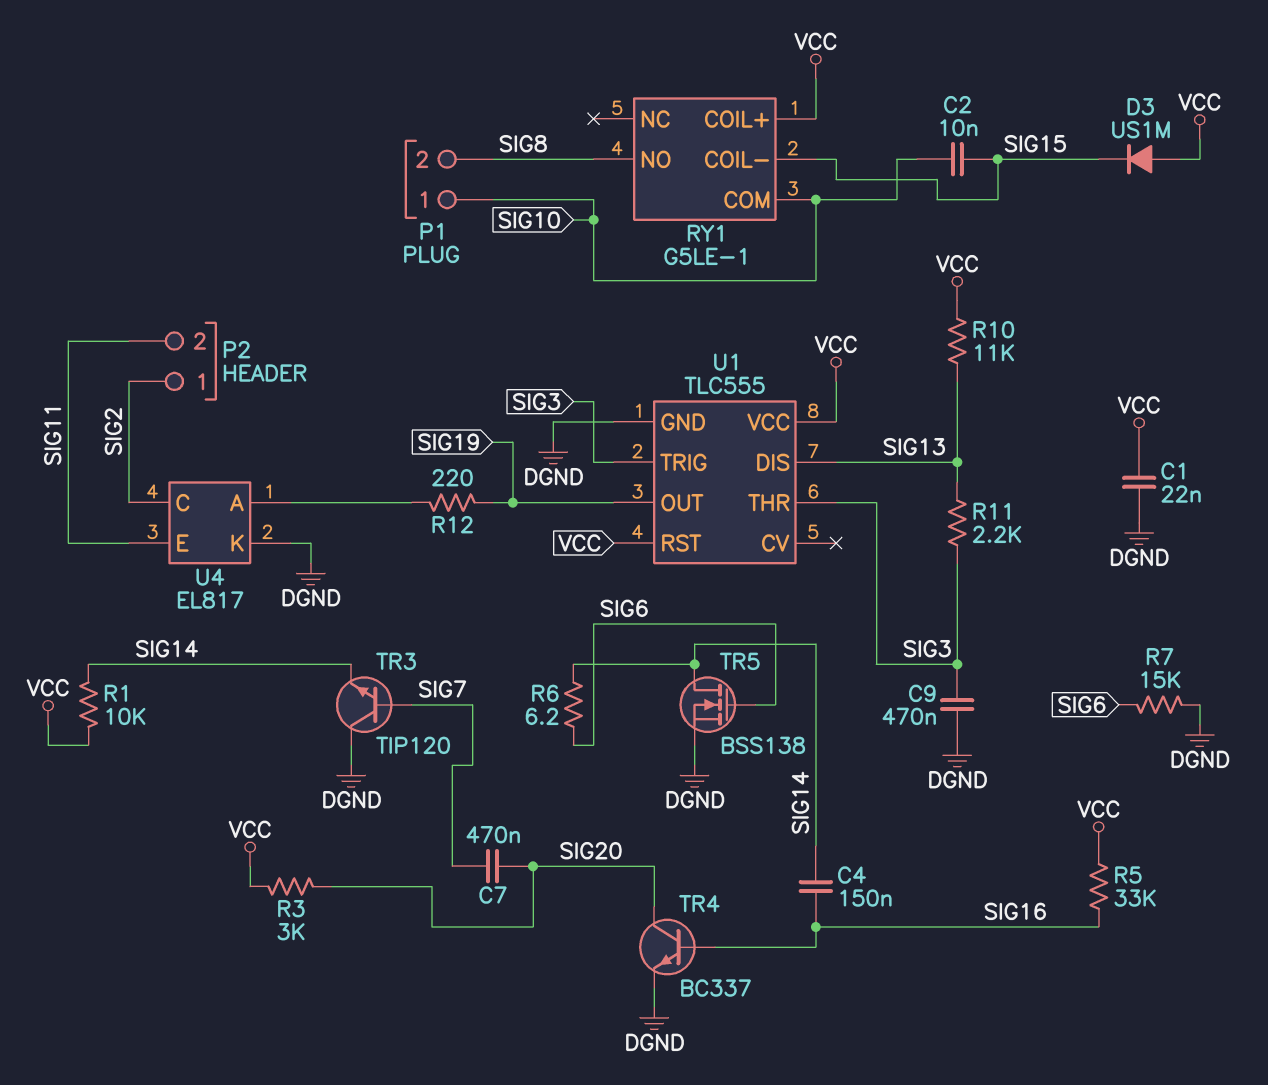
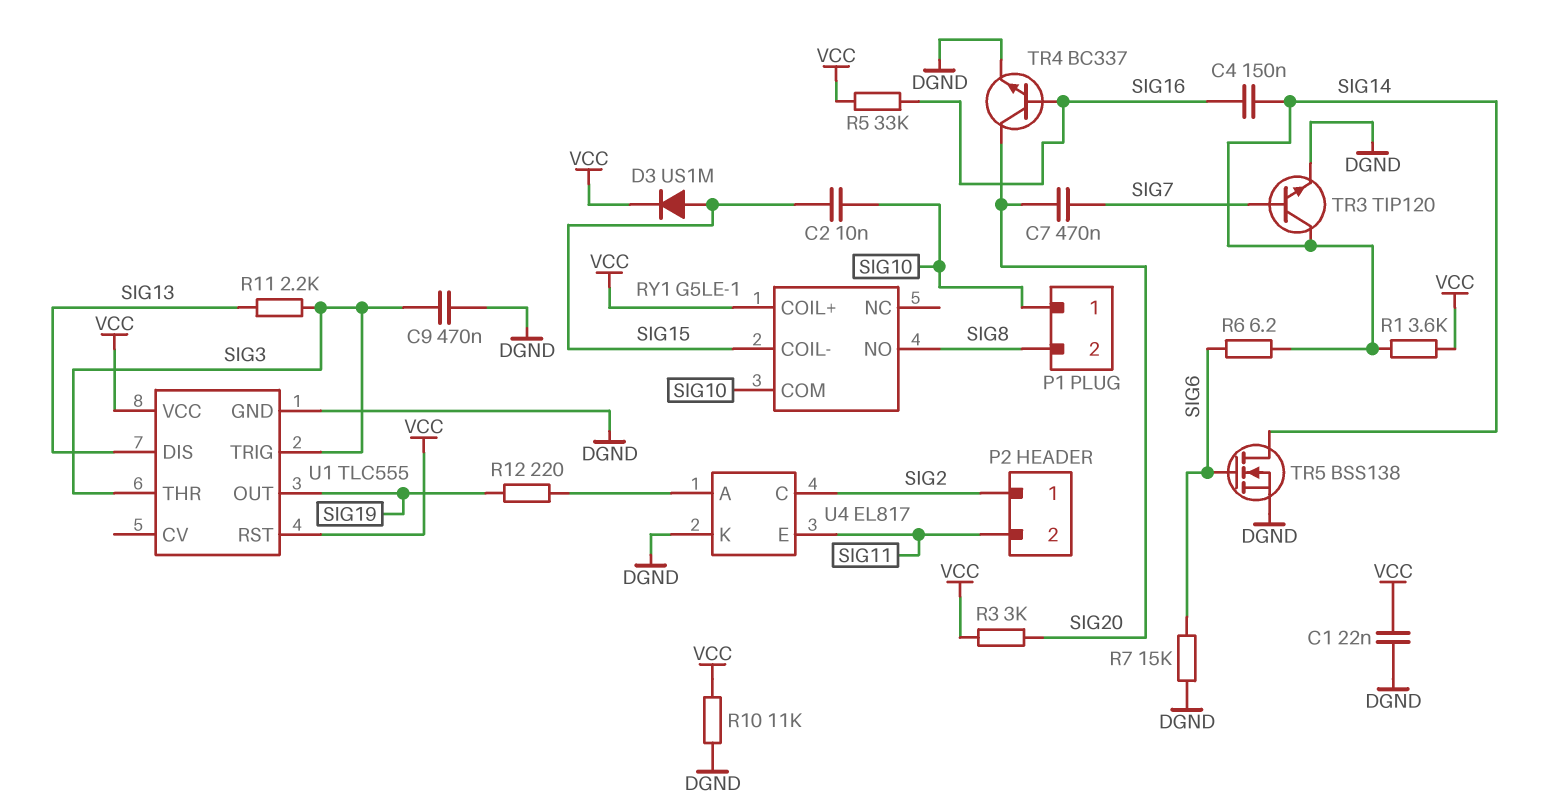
D3: diode US1M (A VCC, K SIG15) -> diode US1M (A SIG15, K VCC)
R1: 10k (SIG14, VCC) -> 3.6k (SIG14, VCC)
R10: 11k (SIG13, VCC) -> 11k (DGND, VCC)
TR3: NPN TIP120 (B SIG7, C DGND, E SIG14) -> NPN TIP120 (B SIG7, C SIG14, E DGND)

